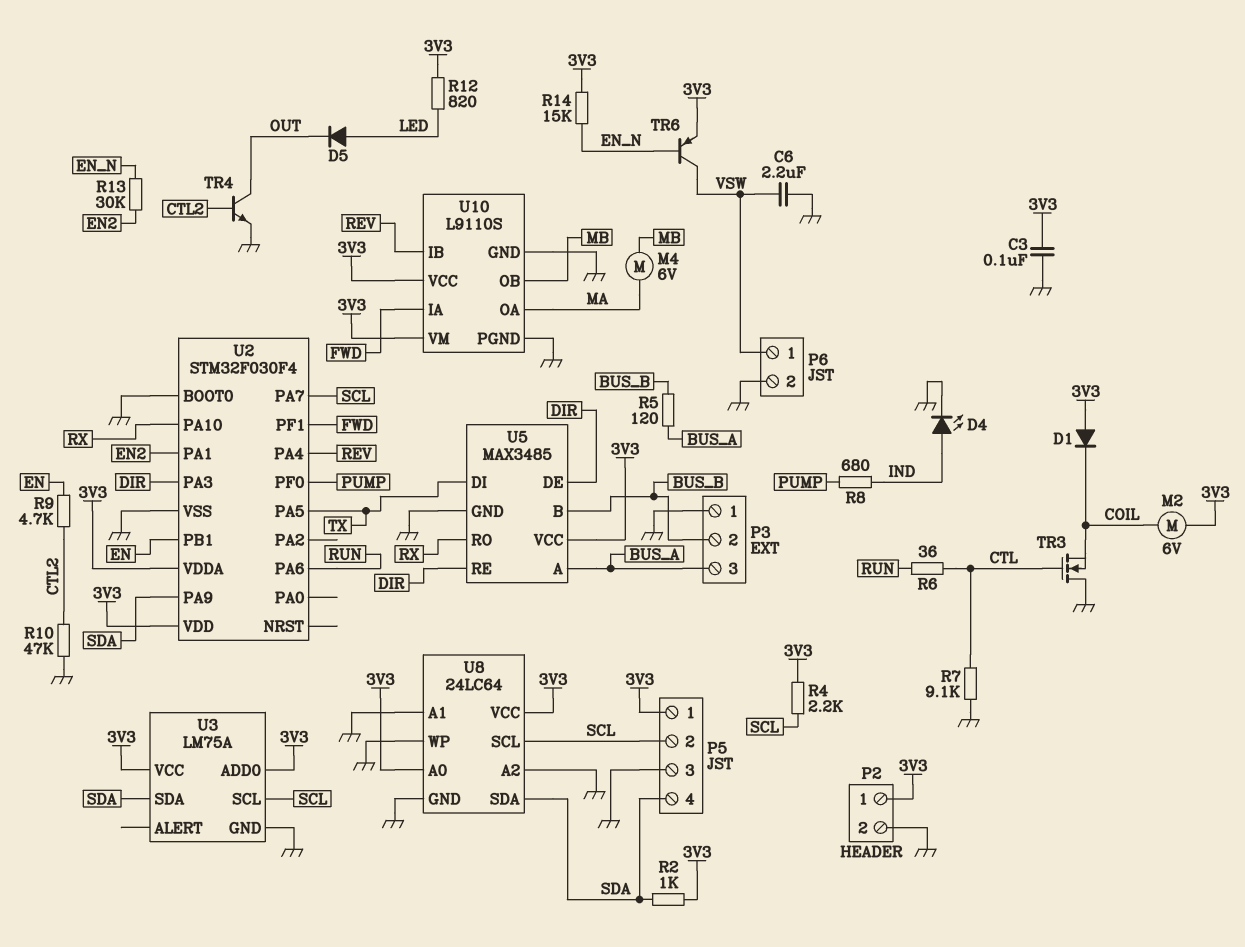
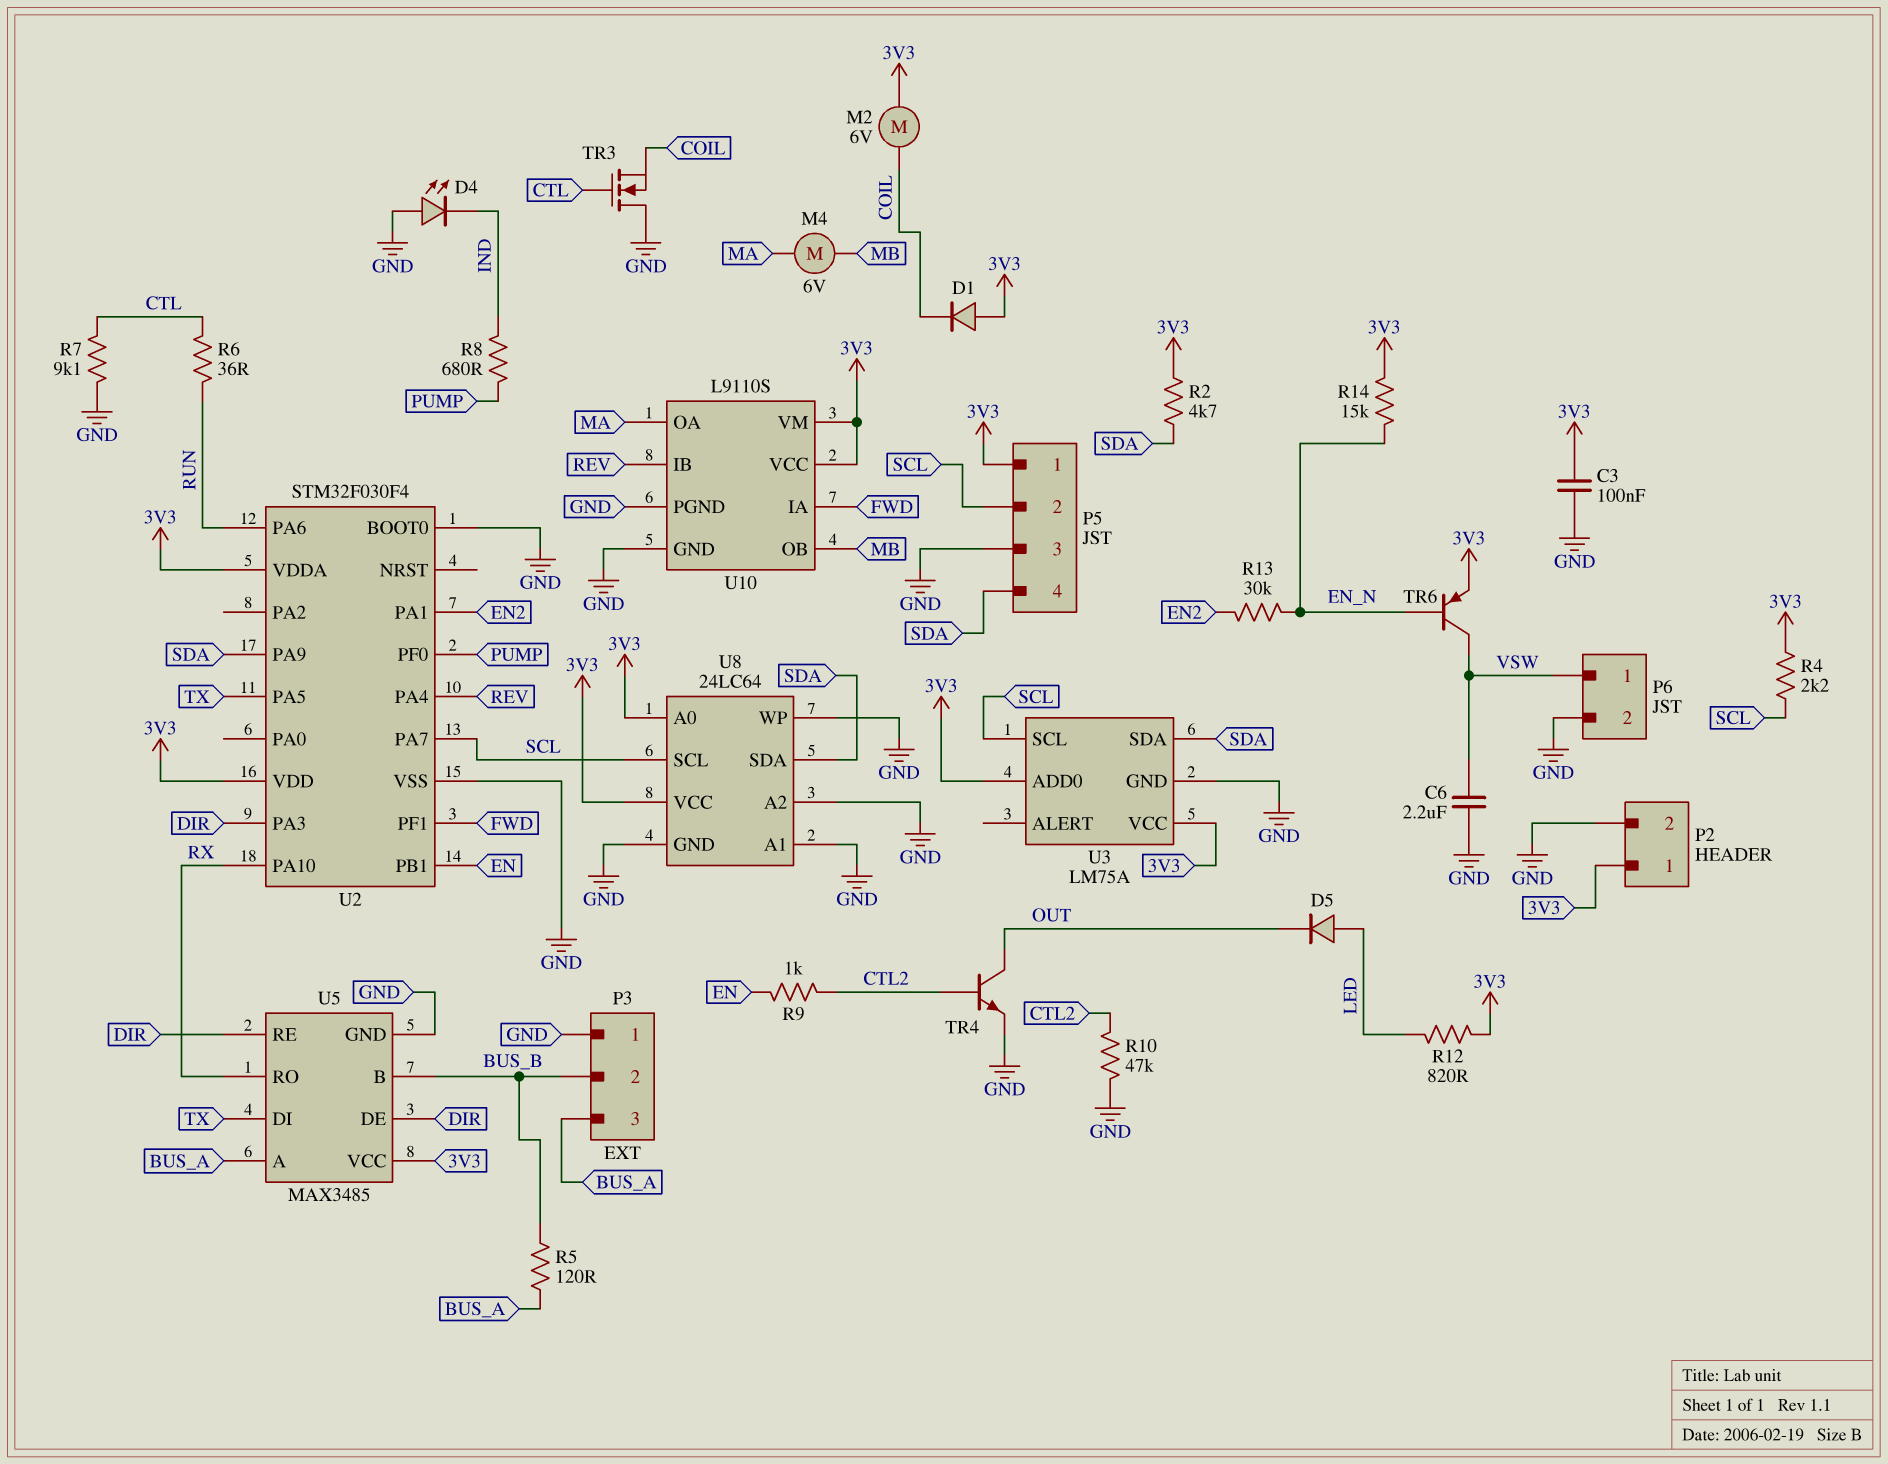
D4: LED (A IND, K GND) -> LED (A GND, K IND)
R2: 1k (3V3, SDA) -> 4.7k (3V3, SDA)
R9: 4.7k (CTL2, EN) -> 1k (CTL2, EN)

